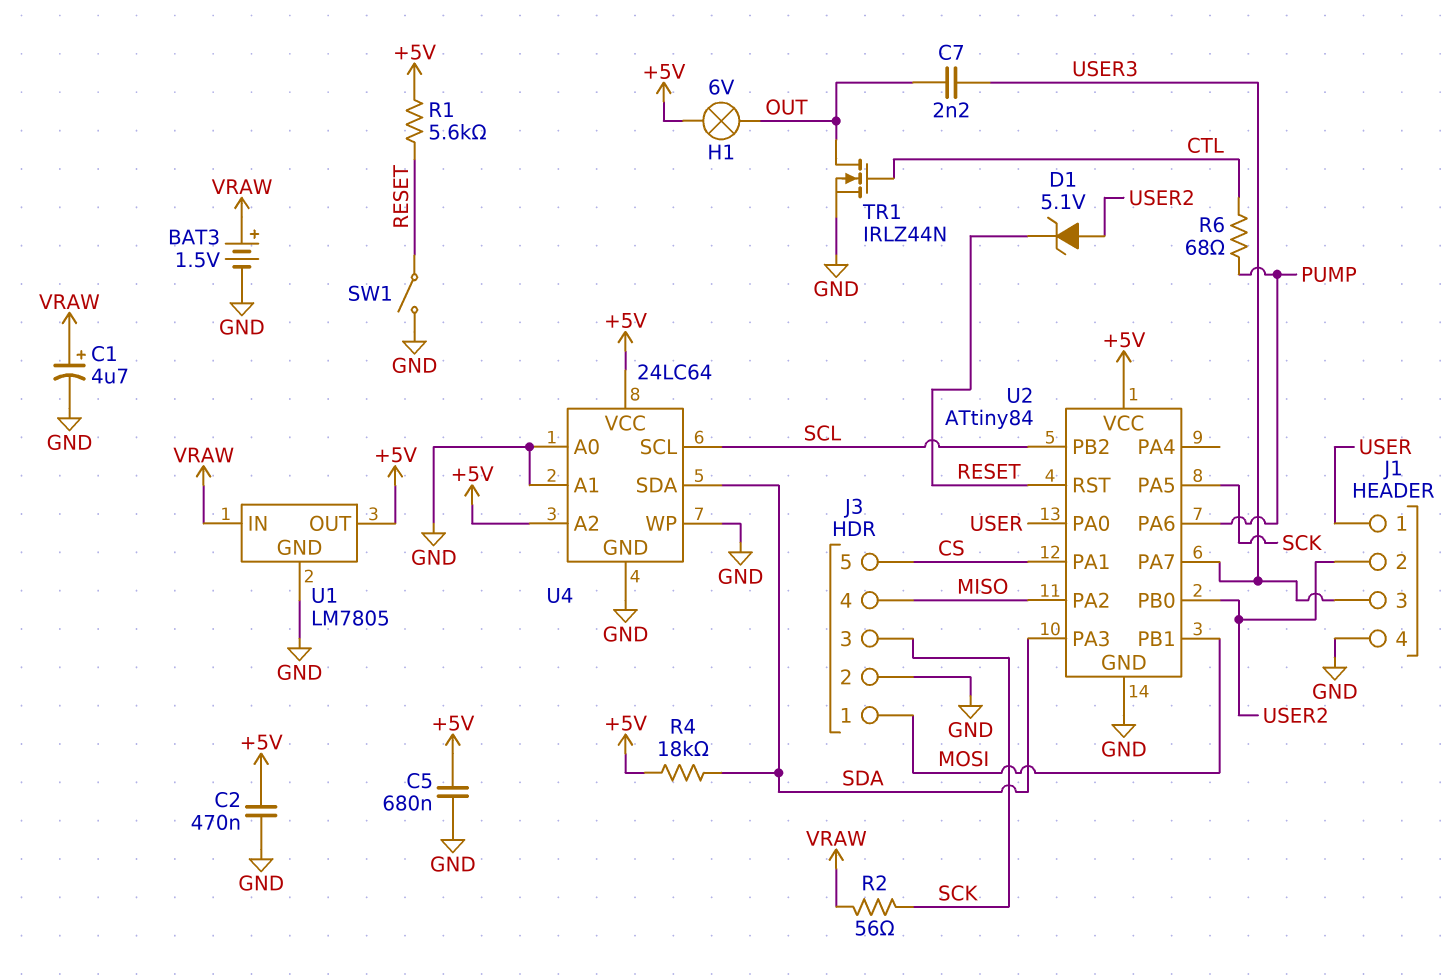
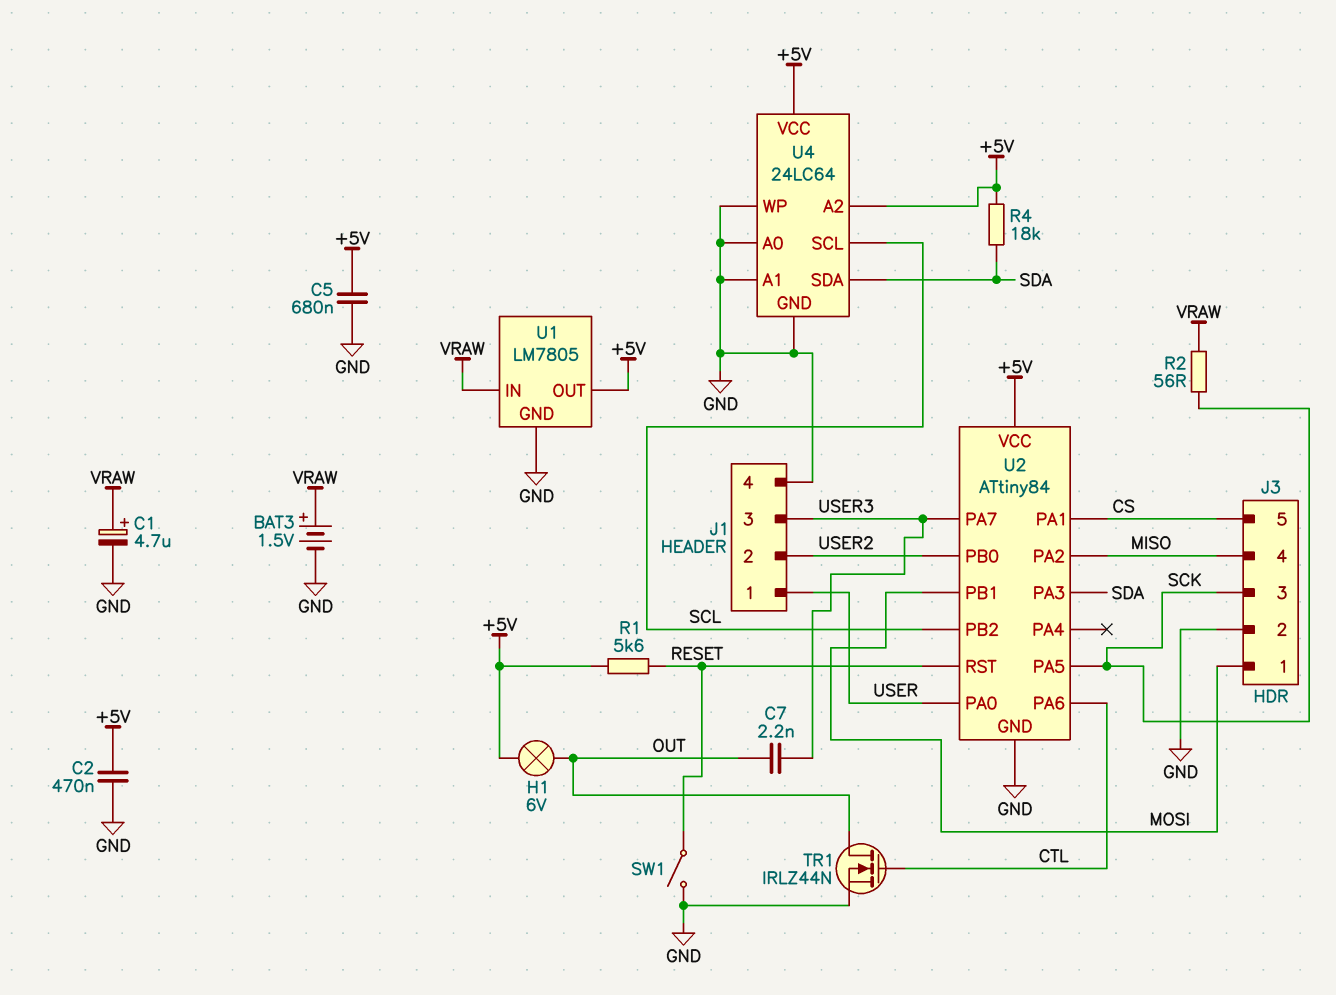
D1: zener 5.1V (A USER2, K RESET) -> none
R6: 68 (CTL, PUMP) -> none
U2 pin PA6: PUMP -> CTL

